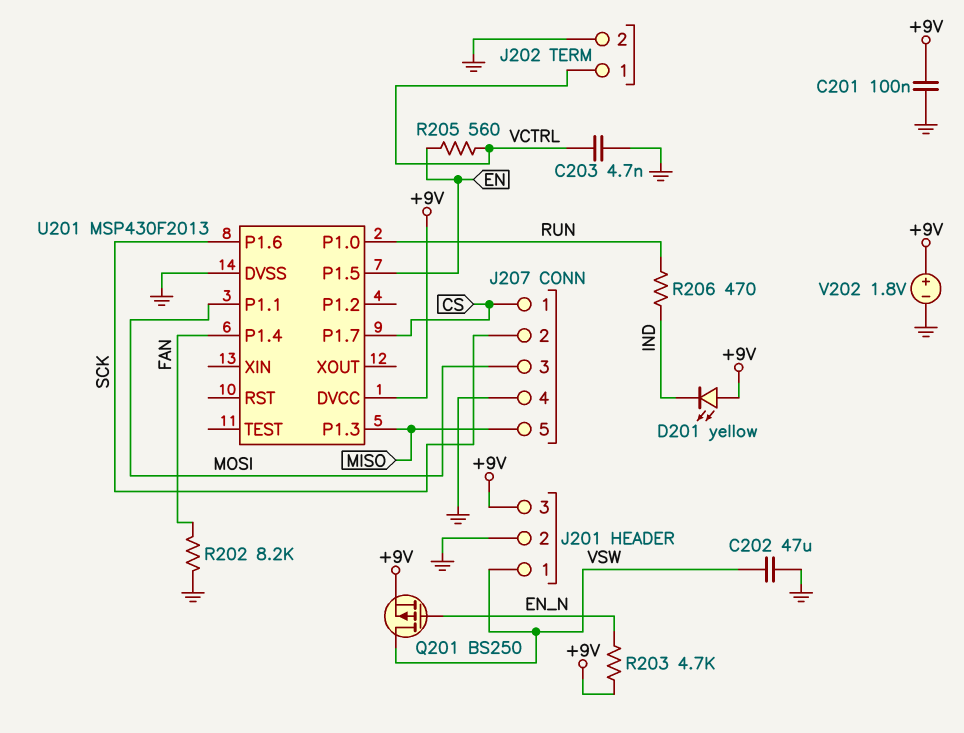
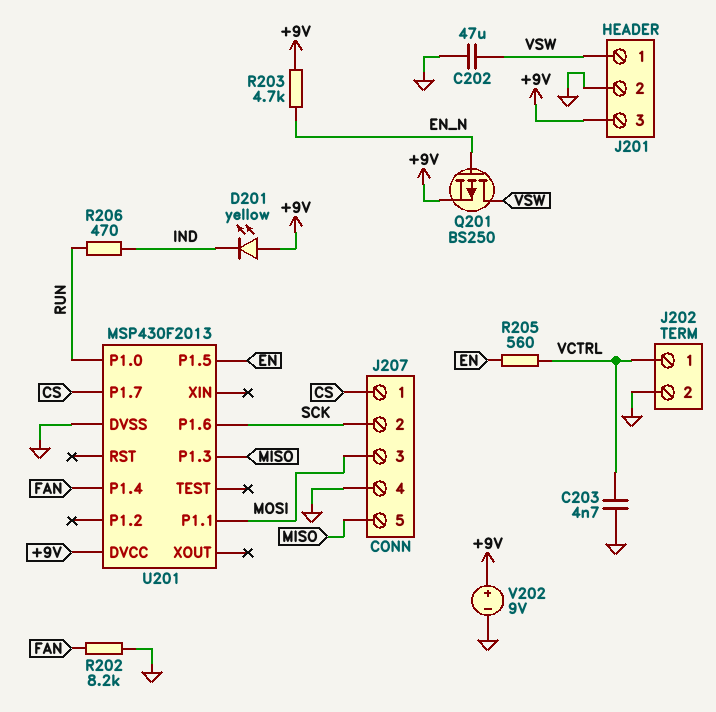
C201: 100nF (+9V, GND) -> none
V202: 1.8V (plus +9V, minus GND) -> 9V (plus +9V, minus GND)

